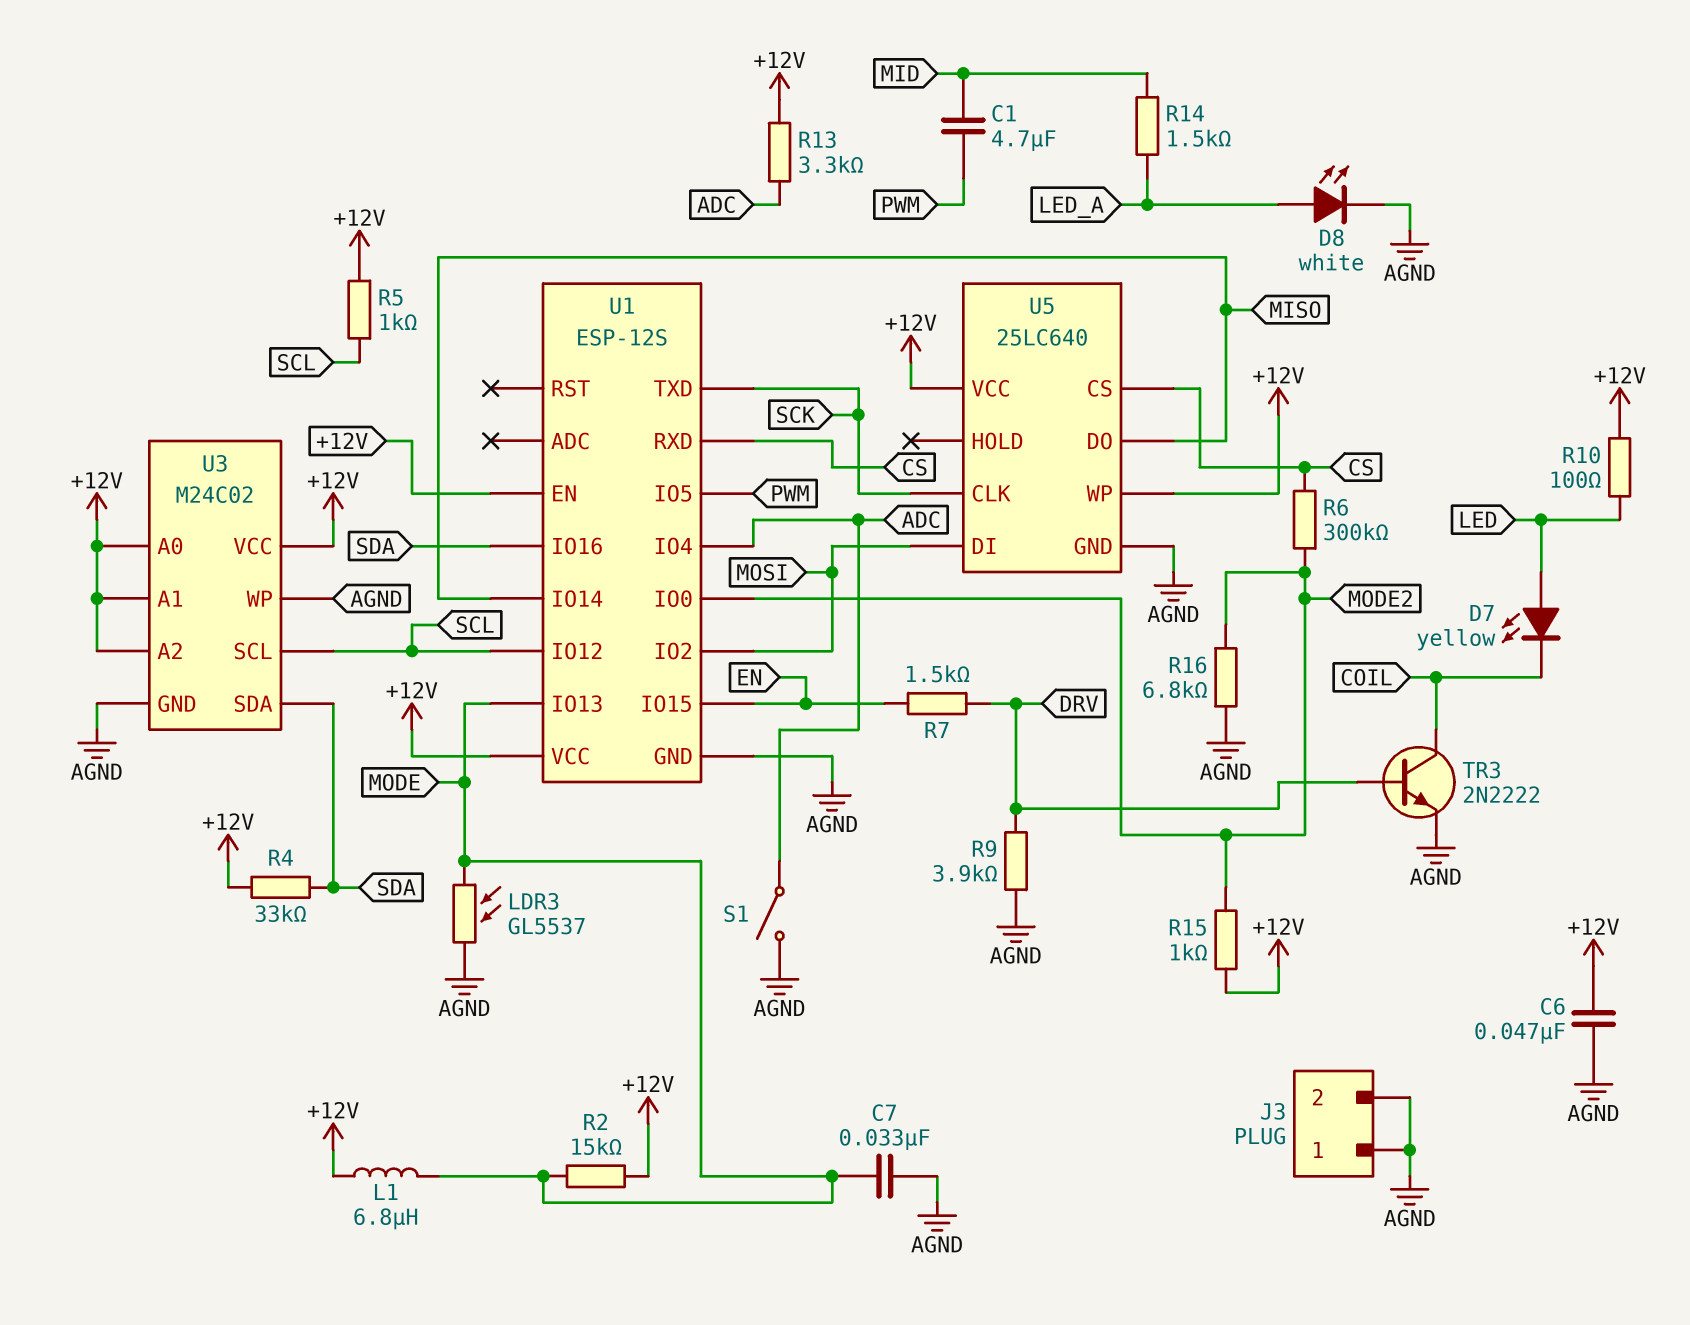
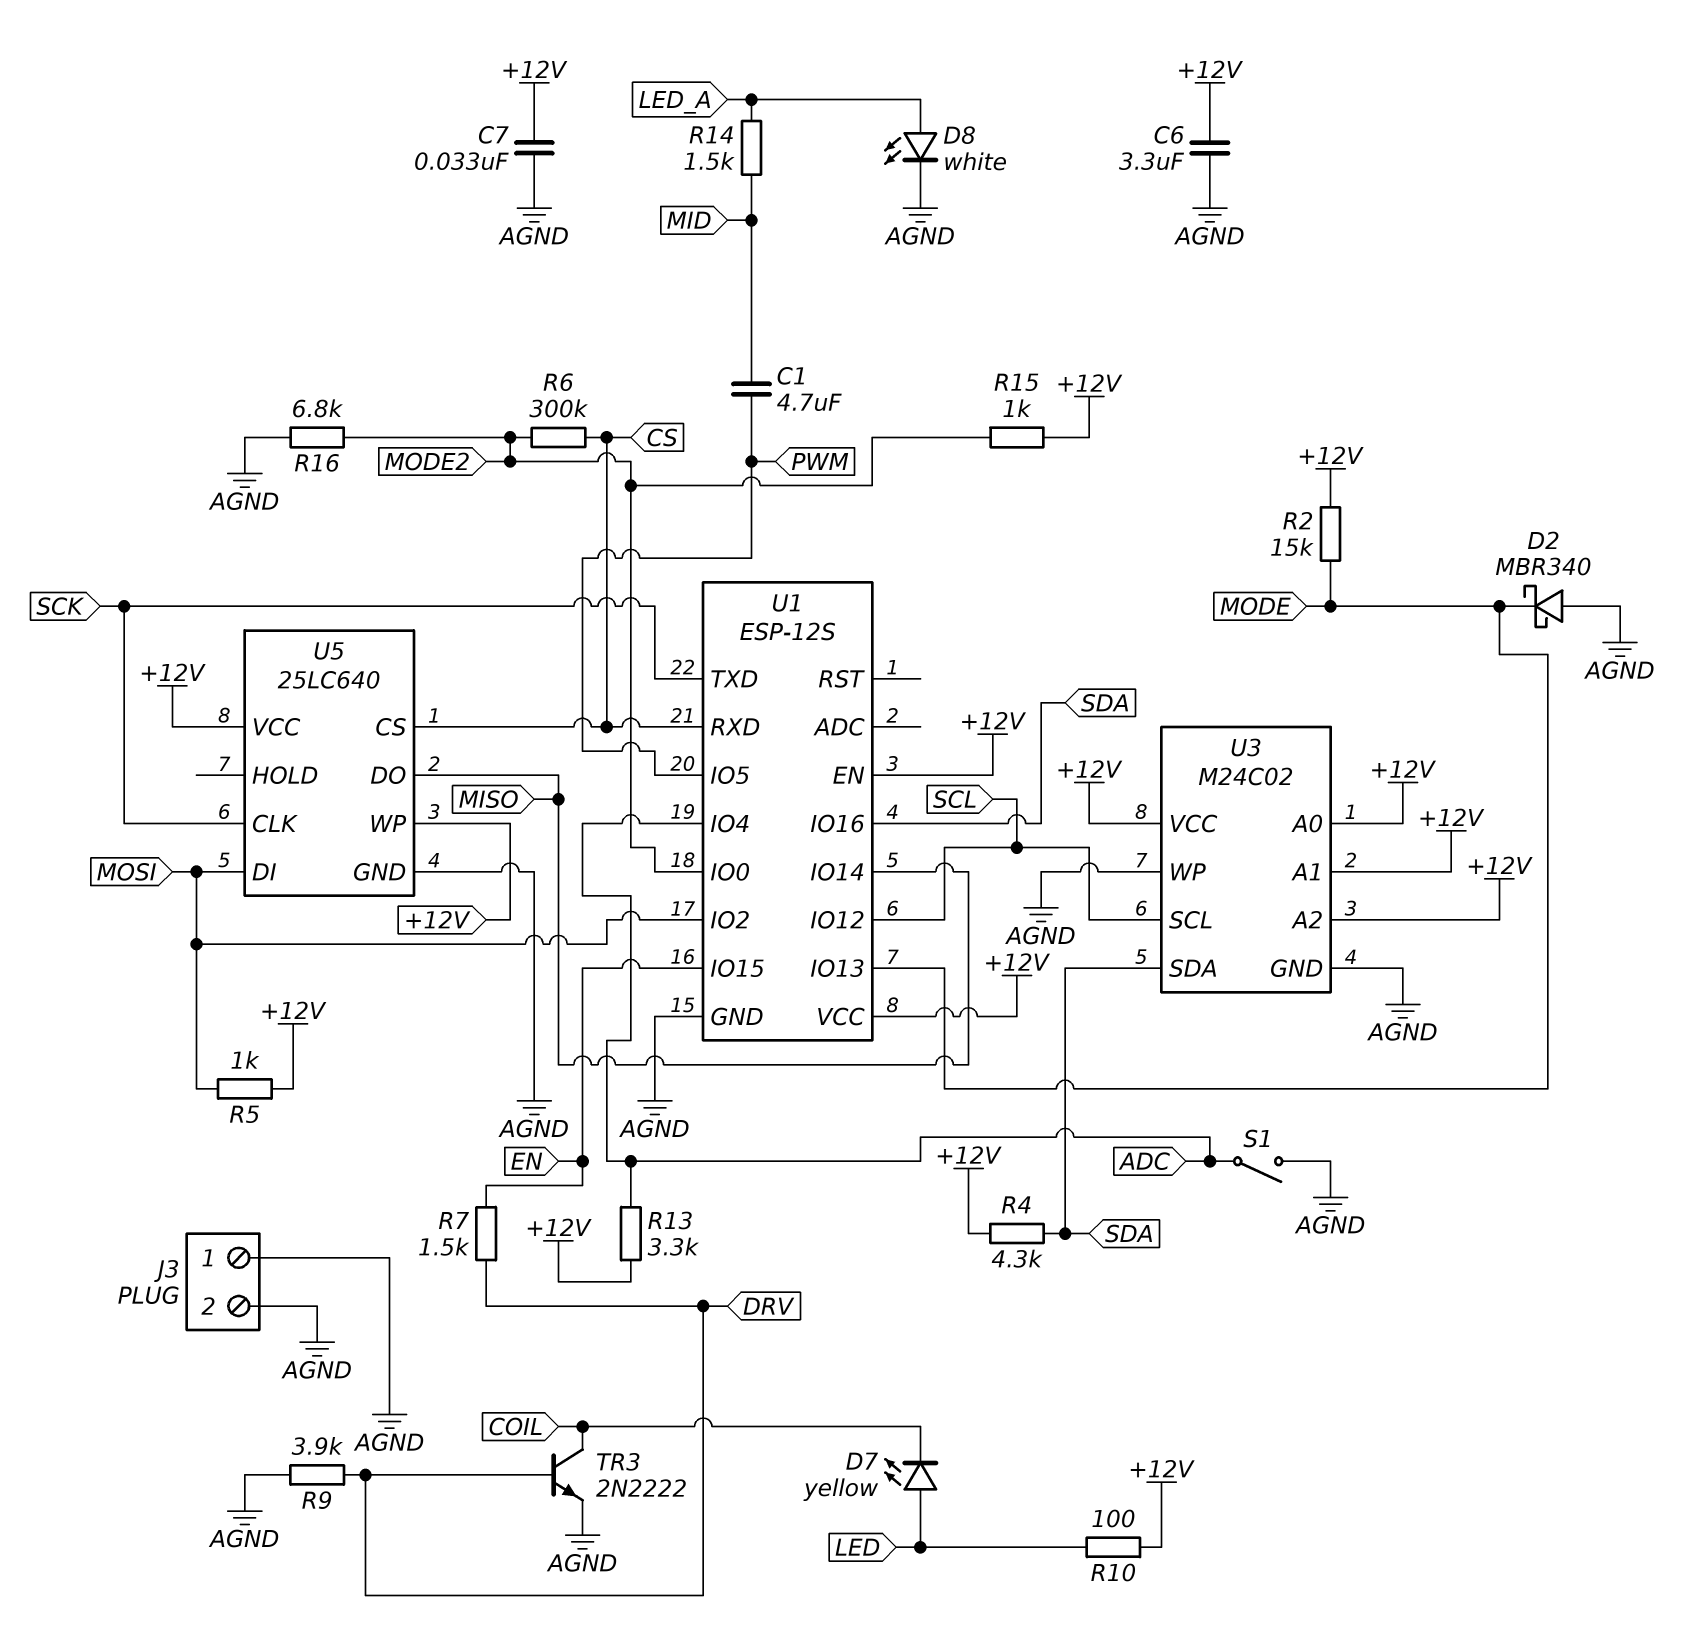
C6: 47nF (+12V, AGND) -> 3.3uF (+12V, AGND)
C7: 33nF (AGND, MODE) -> 33nF (+12V, AGND)
D2: none -> schottky MBR340 (A AGND, K MODE)
L1: 6.8uH (+12V, MODE) -> none
LDR3: GL5537 (AGND, MODE) -> none
R4: 33k (+12V, SDA) -> 4.3k (+12V, SDA)
R5: 1k (+12V, SCL) -> 1k (+12V, MOSI)

